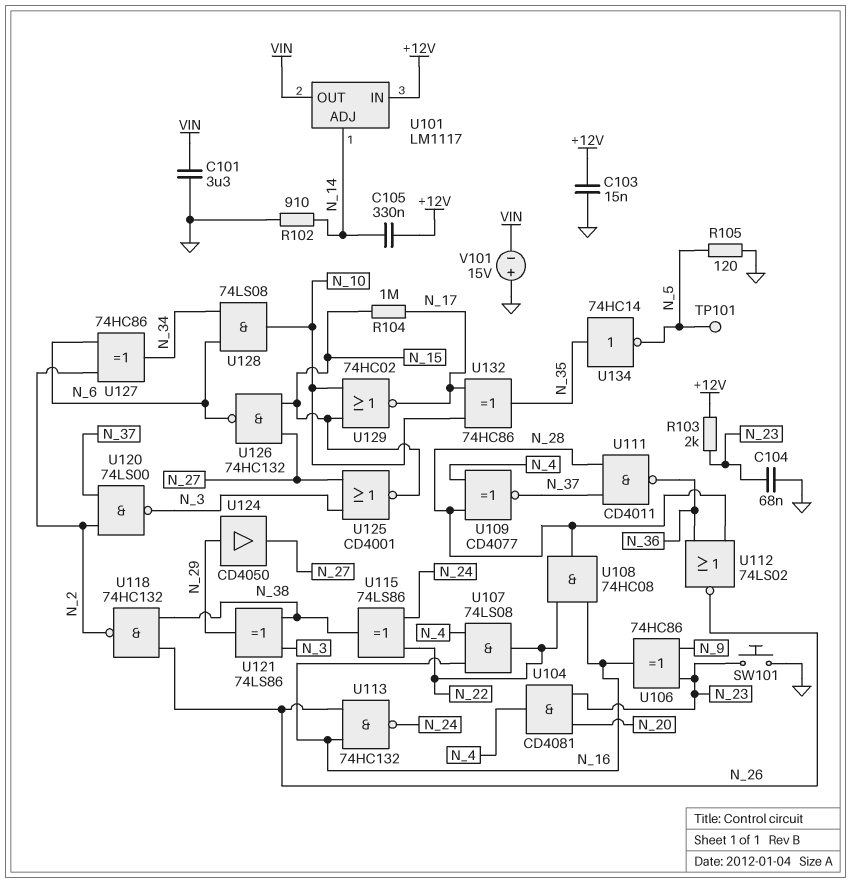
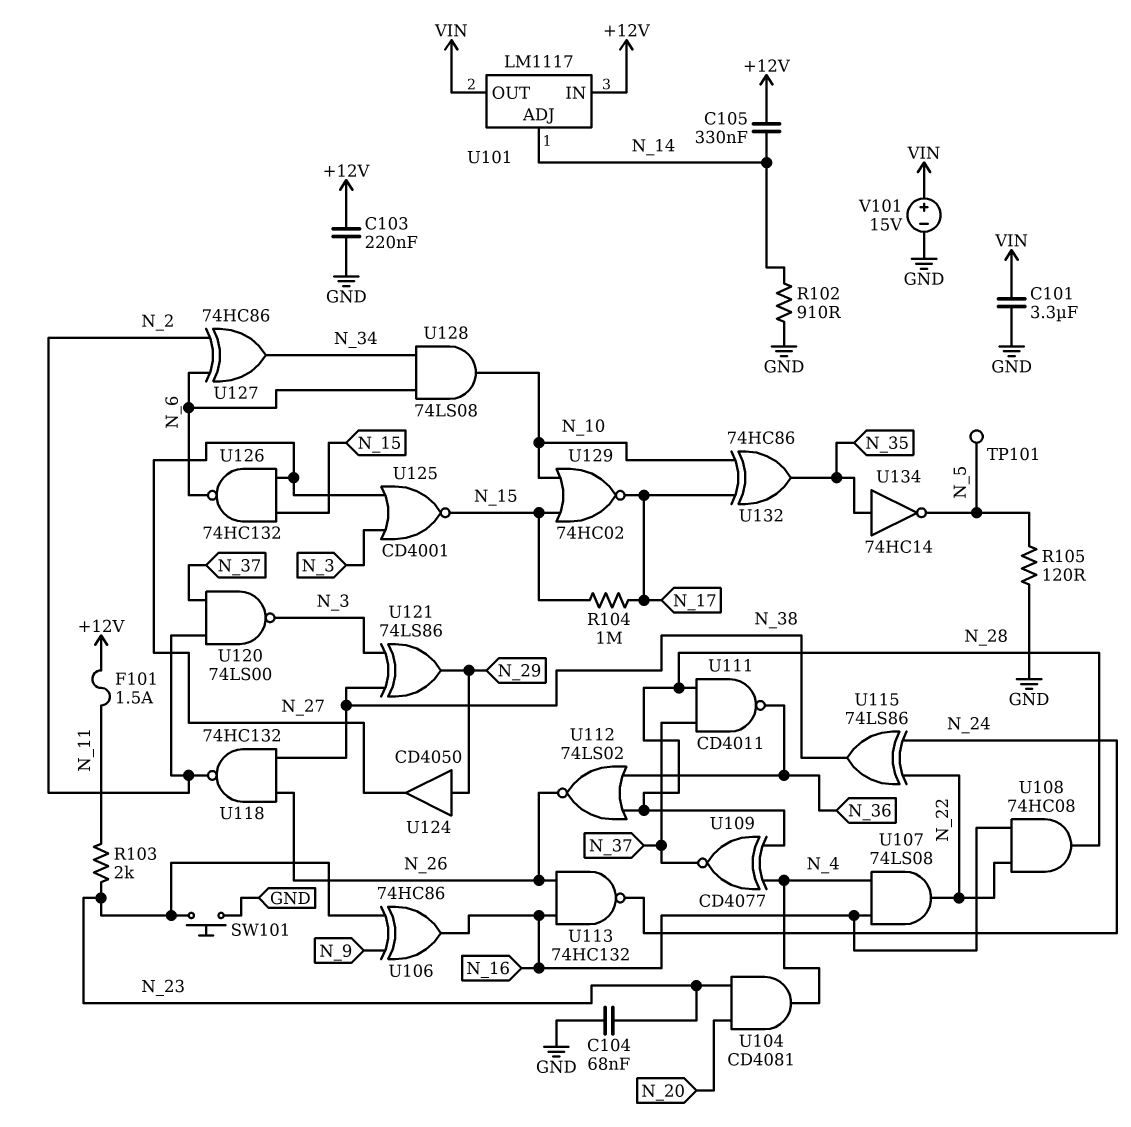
C103: 15nF (+12V, GND) -> 220nF (+12V, GND)
F101: none -> 1.5A (+12V, N_11)
R103: 2k (+12V, N_23) -> 2k (N_11, N_23)
V101: 15V (plus GND, minus VIN) -> 15V (plus VIN, minus GND)

